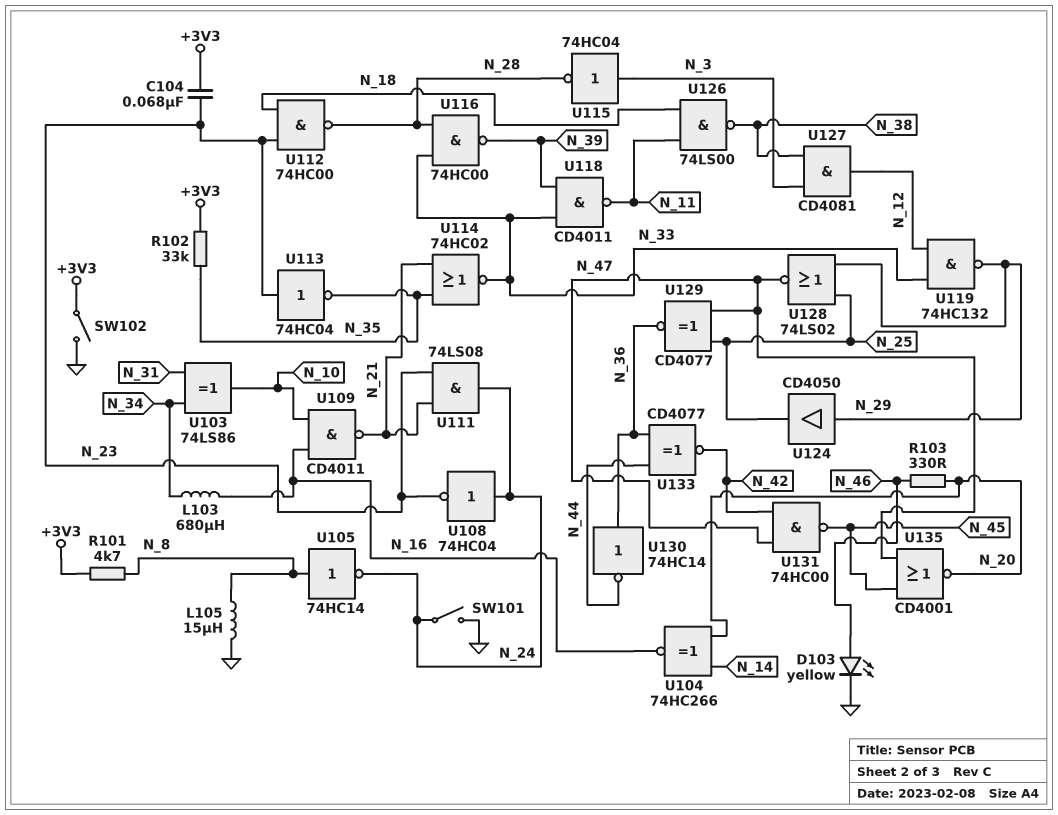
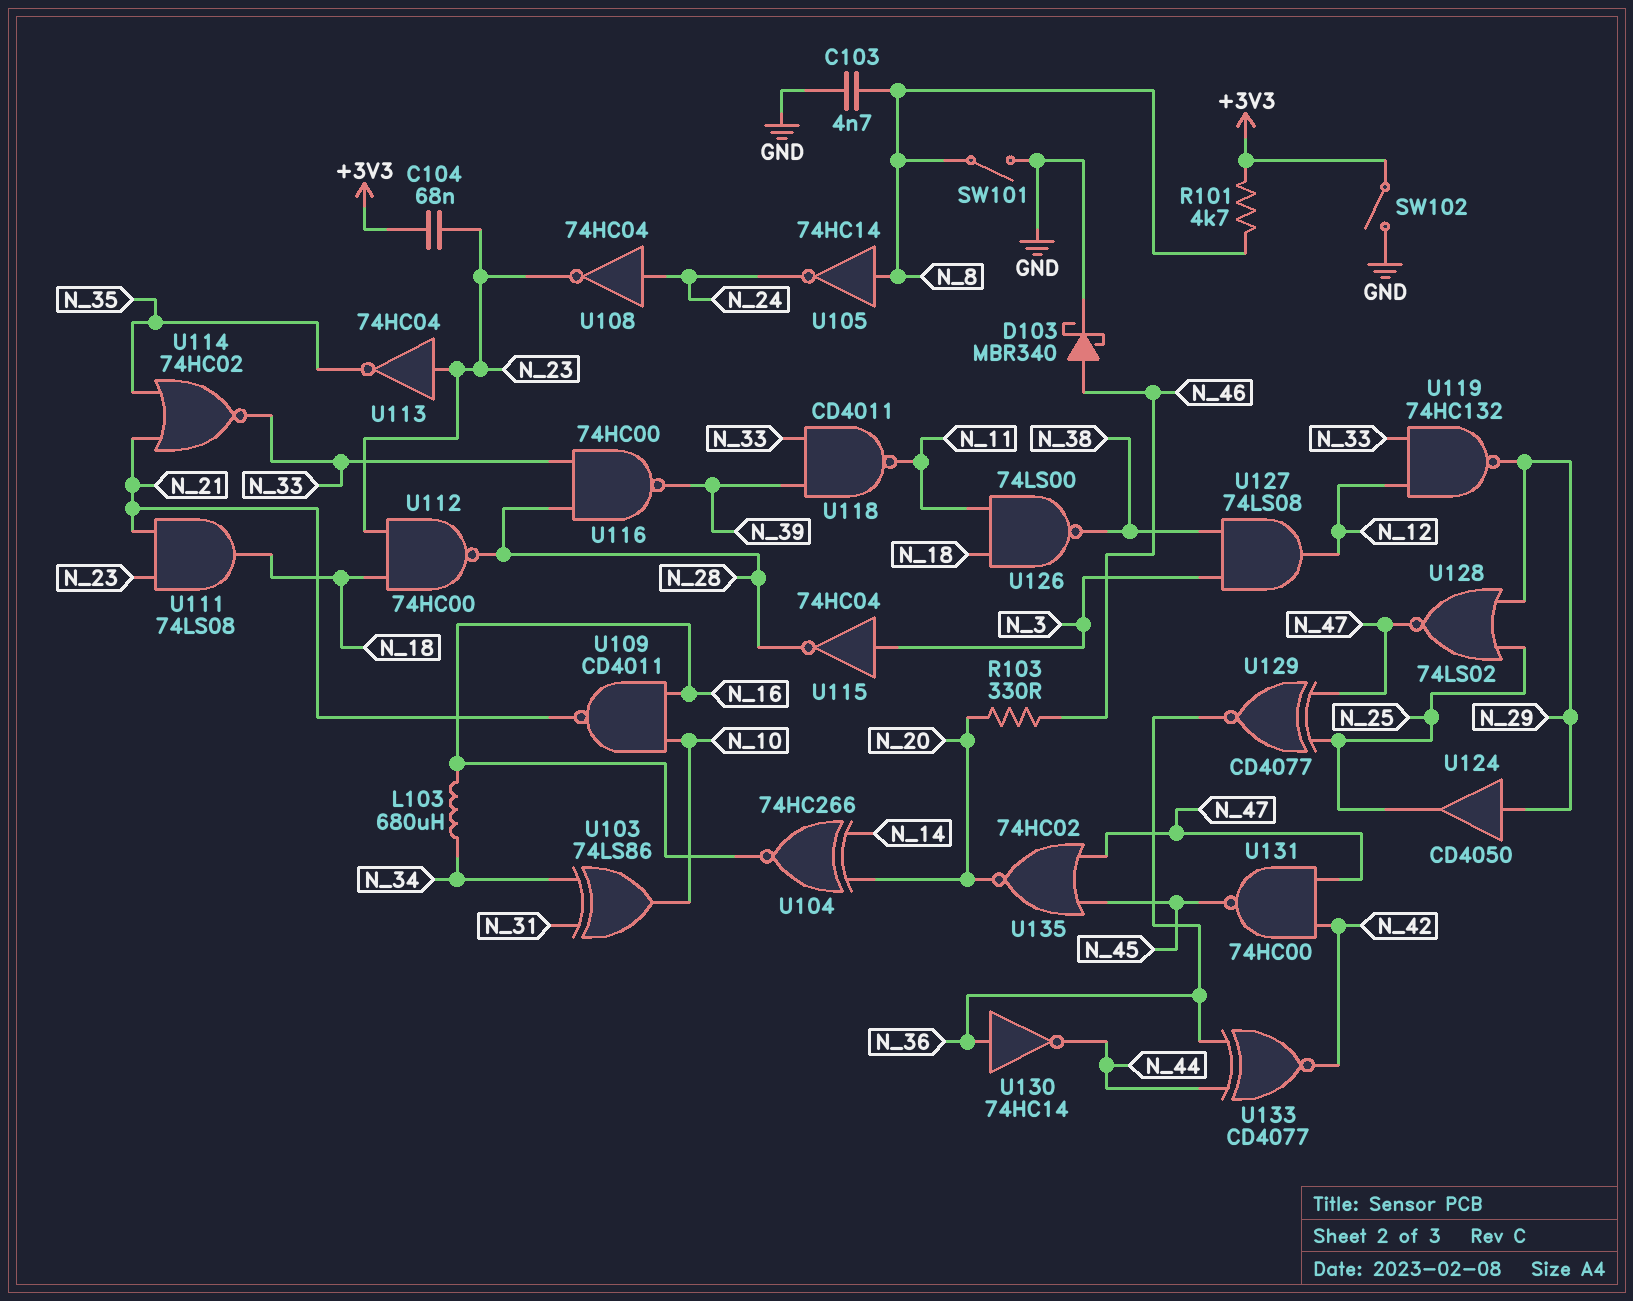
C103: none -> 4.7nF (GND, N_8)
D103: LED yellow (A N_46, K GND) -> schottky MBR340 (A N_46, K GND)
L105: 15uH (GND, N_8) -> none
R102: 33k (+3V3, N_35) -> none
SW101: switch (GND, N_24) -> switch (GND, N_8)
U111: AND 74LS08 (in N_21, in N_23, out N_24) -> AND 74LS08 (in N_21, in N_23, out N_18)
U127: AND CD4081 (in N_3, in N_38, out N_12) -> AND 74LS08 (in N_3, in N_38, out N_12)
U135: NOR CD4001 (in N_45, in N_47, out N_20) -> NOR 74HC02 (in N_45, in N_47, out N_20)

